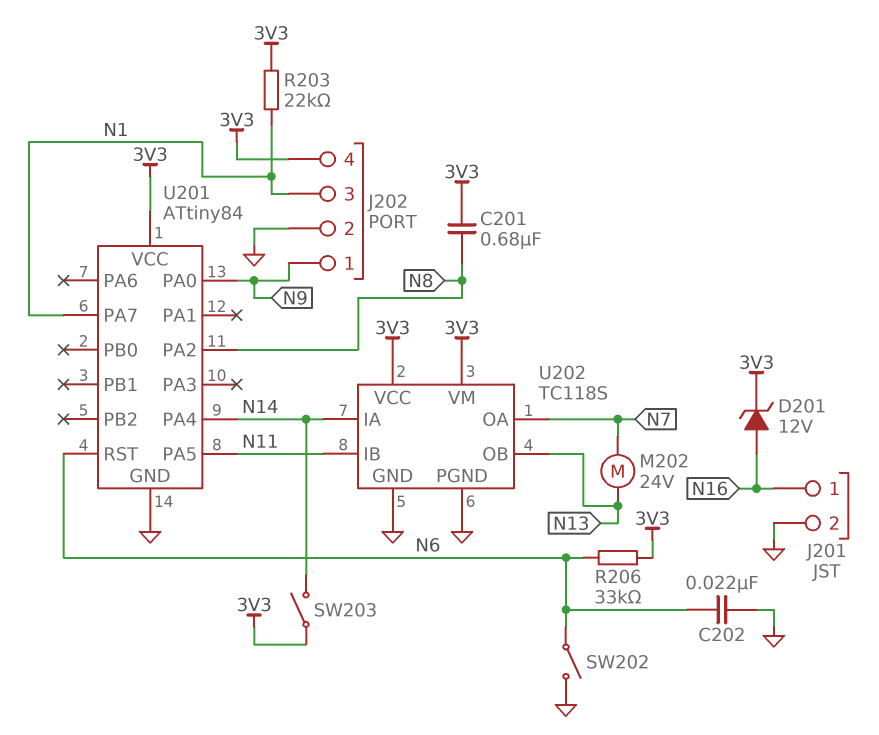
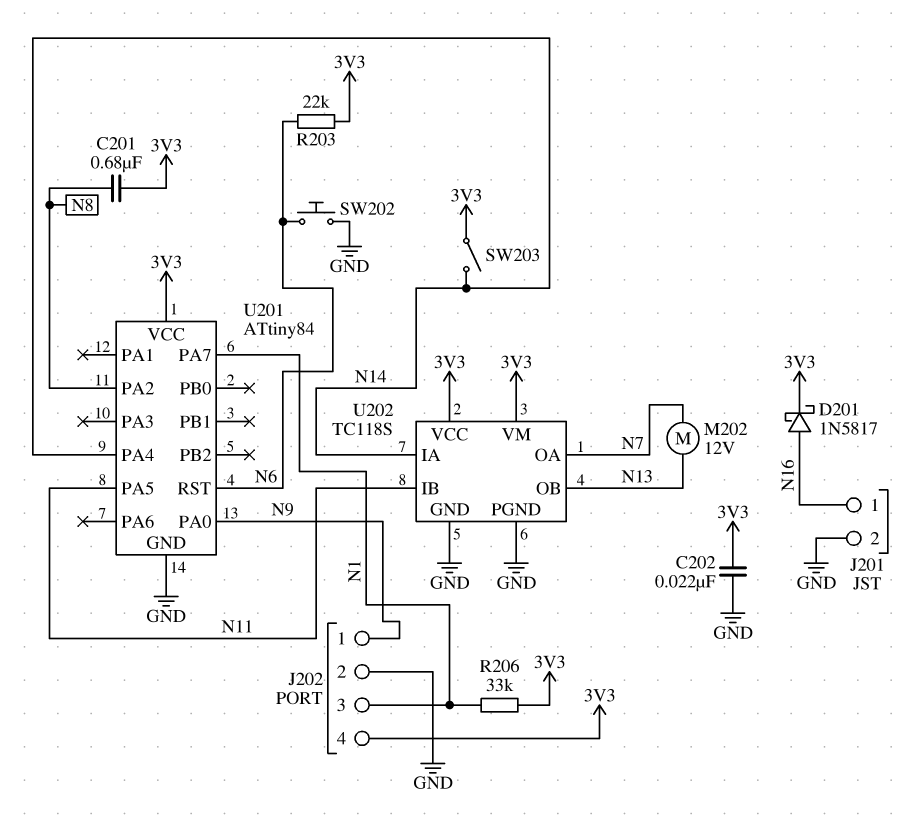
C202: 22nF (GND, N6) -> 22nF (3V3, GND)
D201: zener 12V (A N16, K 3V3) -> schottky 1N5817 (A N16, K 3V3)
M202: motor 24V (N7, N13) -> motor 12V (N7, N13)
R203: 22k (3V3, N1) -> 22k (3V3, N6)
R206: 33k (3V3, N6) -> 33k (3V3, N1)
SW202: switch (GND, N6) -> button (GND, N6)

